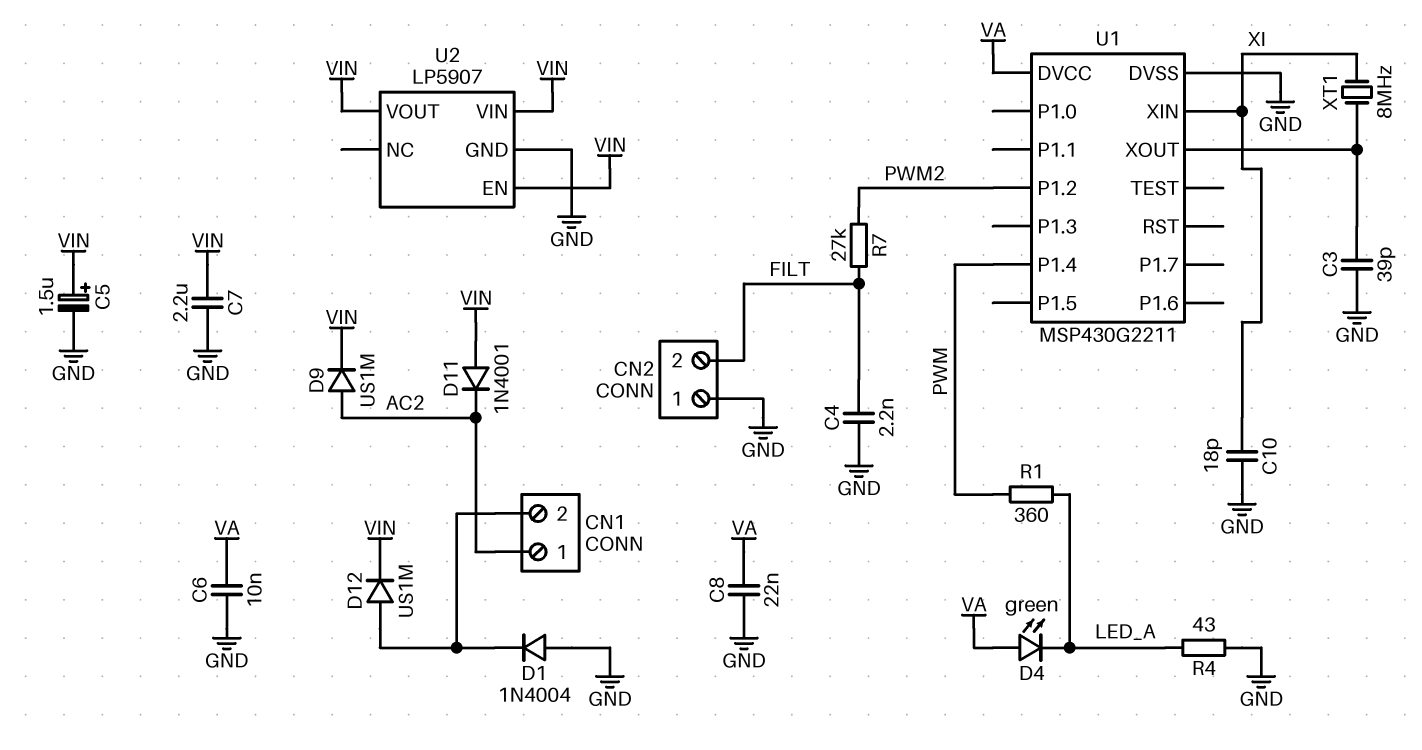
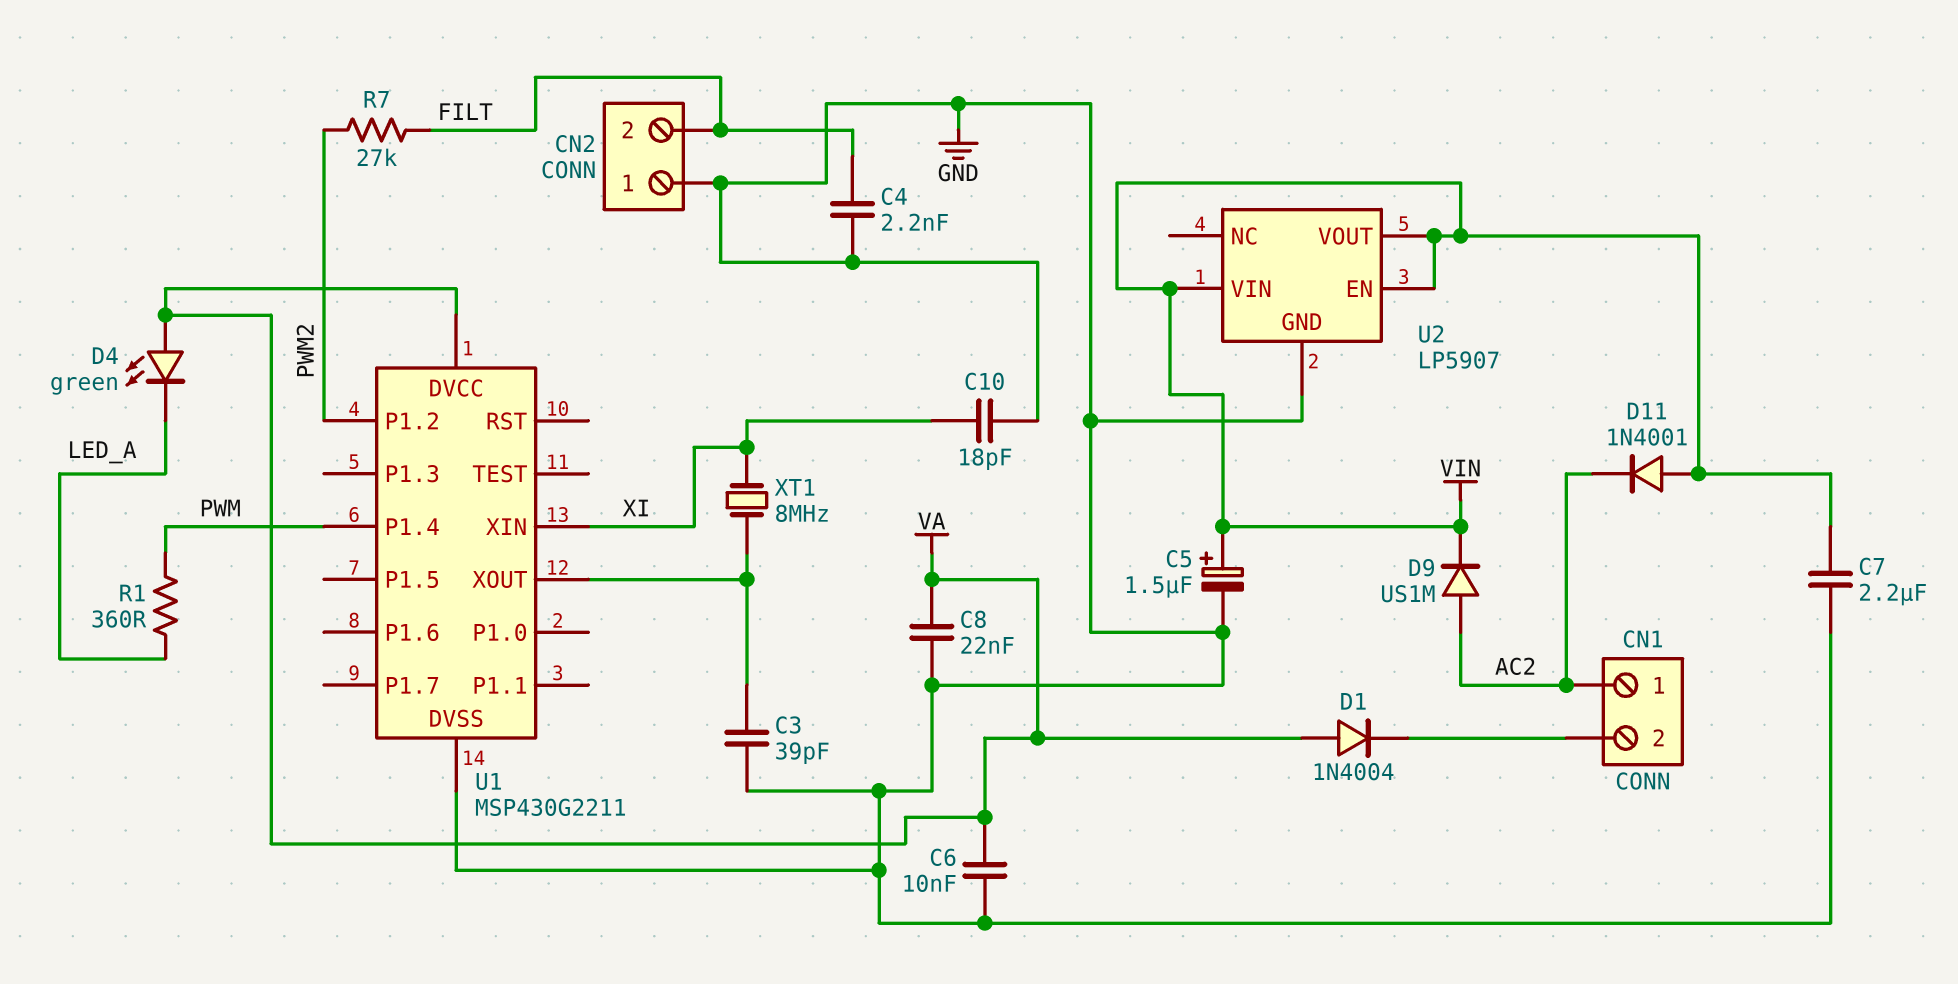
D1: diode 1N4004 (A GND, K CN1/2) -> diode 1N4004 (A VA, K CN1/2)
D12: diode US1M (A CN1/2, K VIN) -> none
R4: 43 (GND, LED_A) -> none

